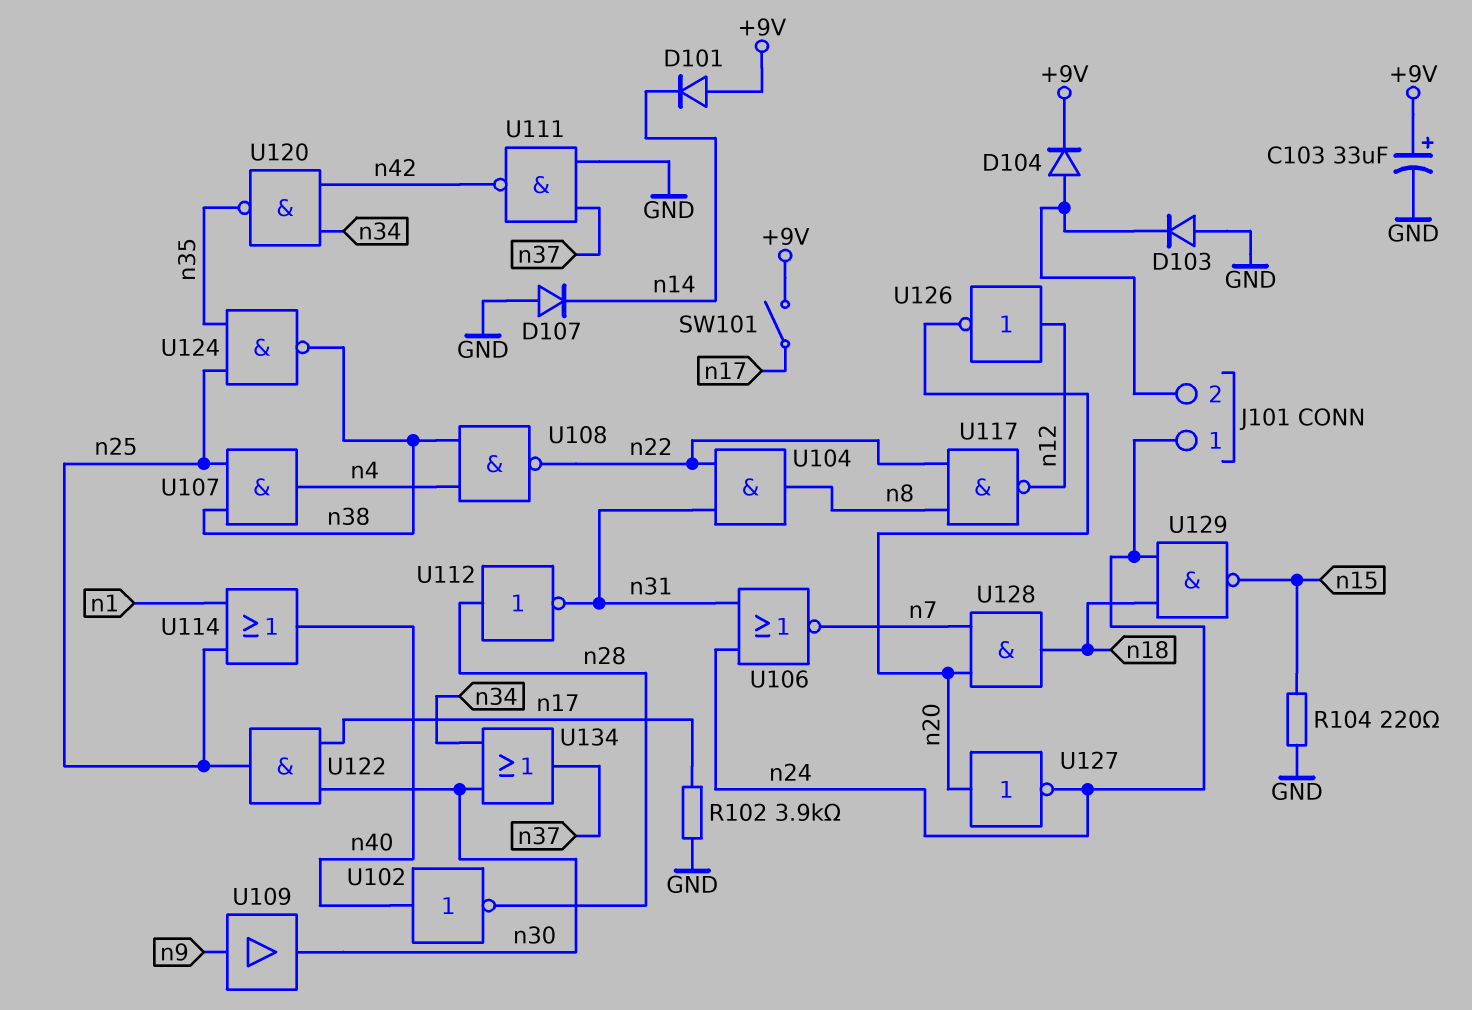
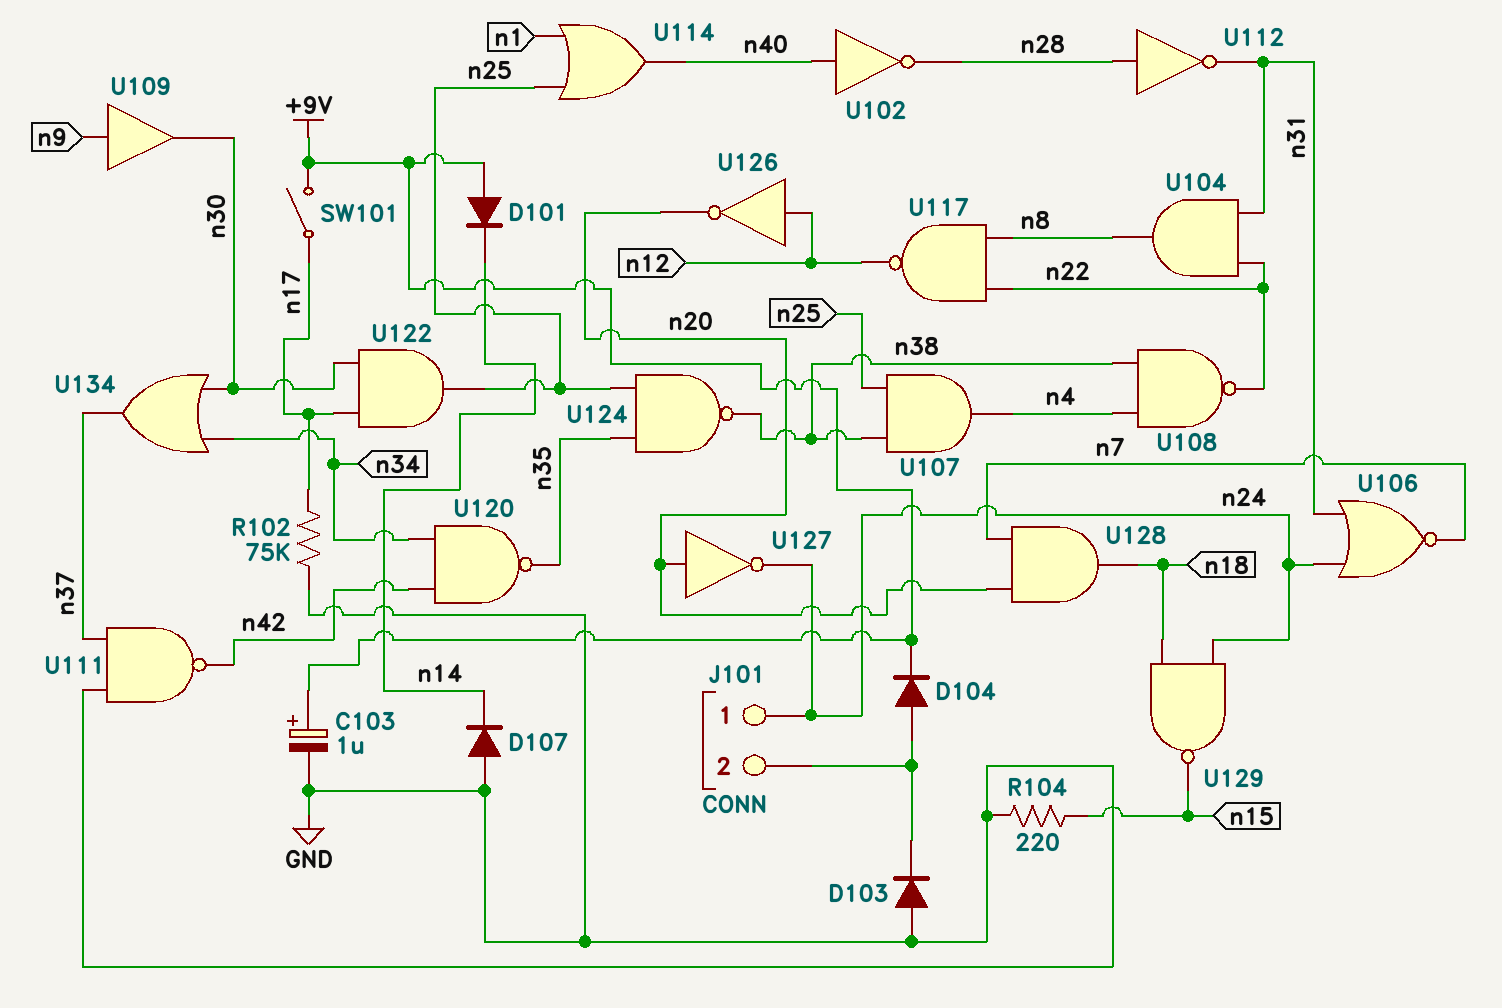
C103: 33uF (plus +9V, minus GND) -> 1uF (plus +9V, minus GND)
R102: 3.9k (GND, n17) -> 75k (GND, n17)

